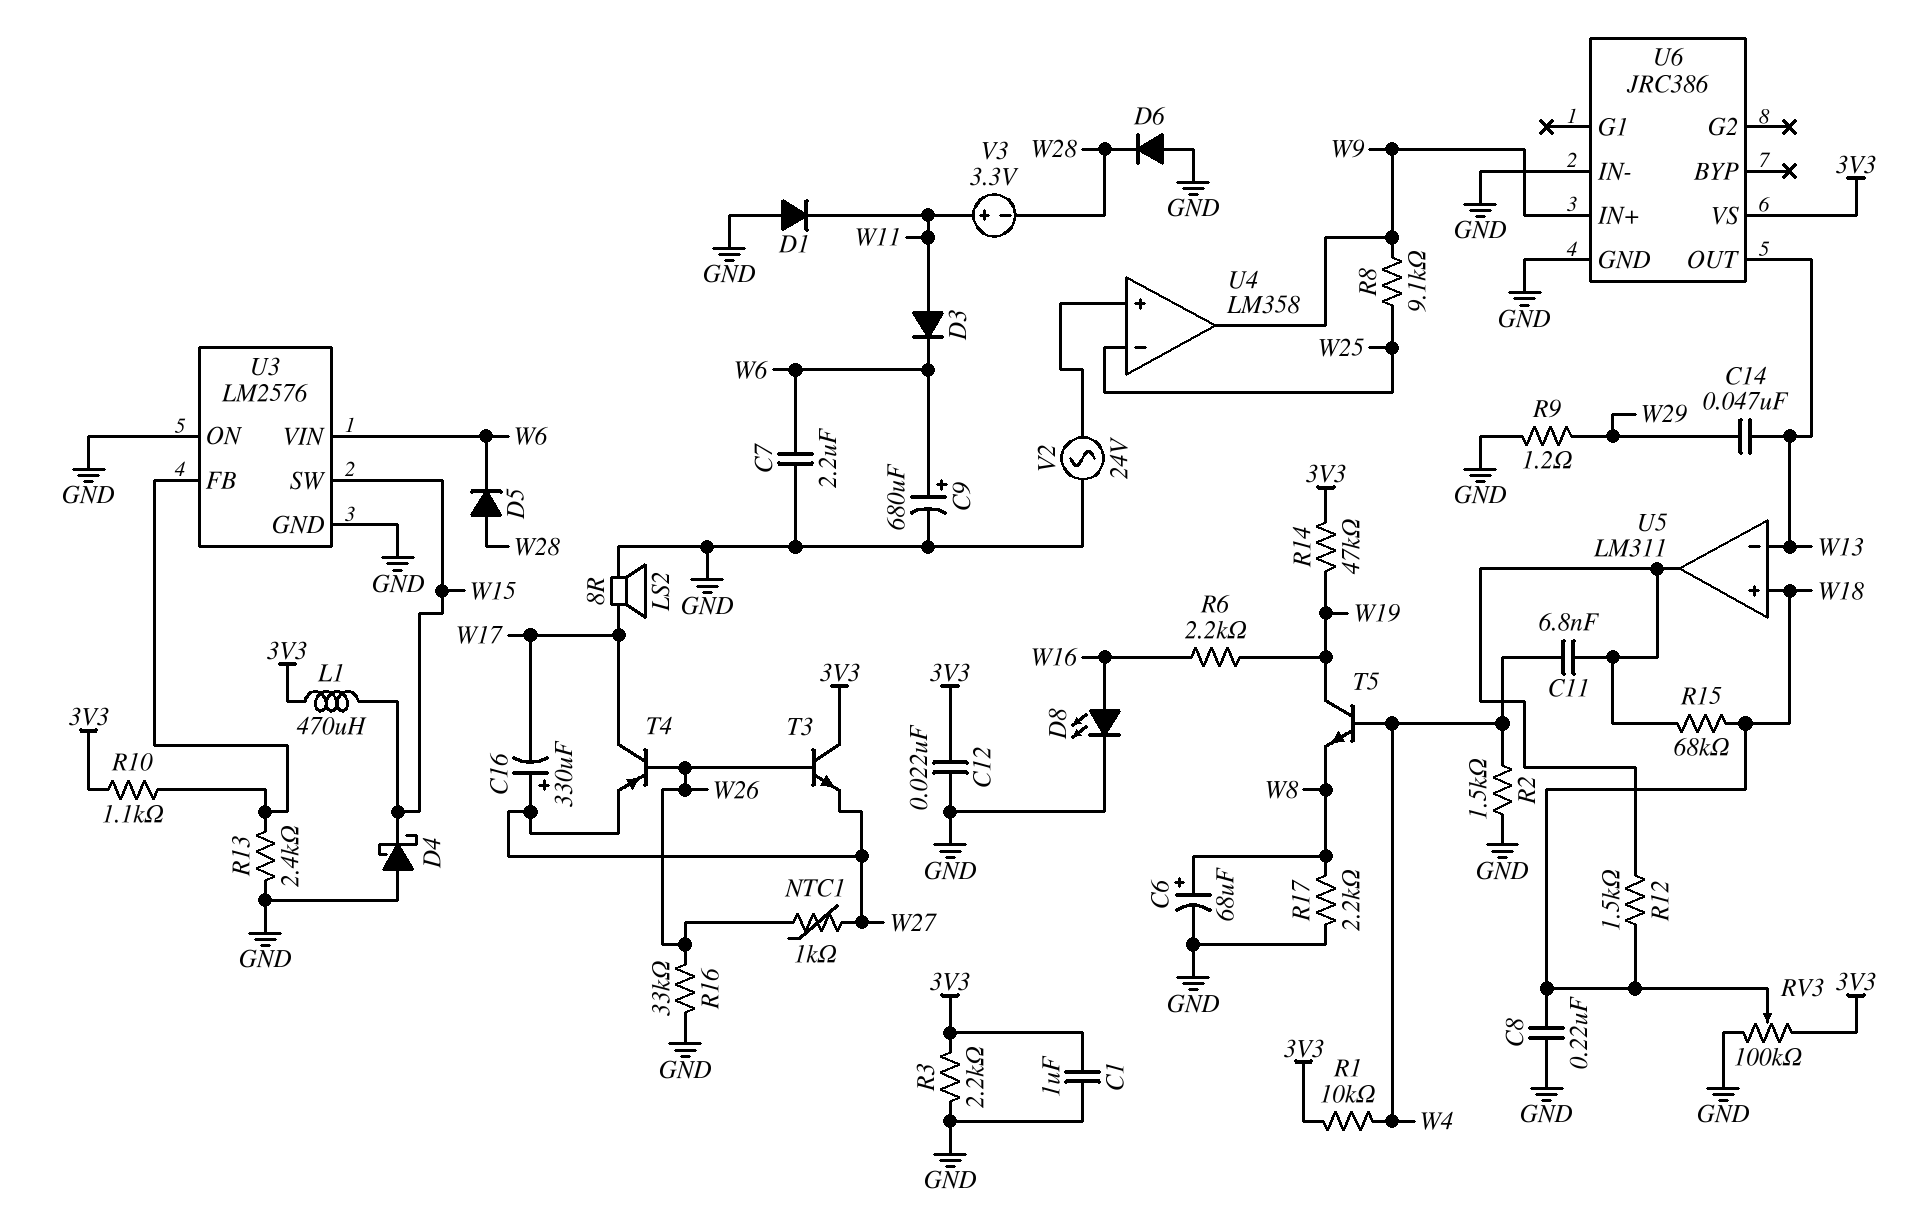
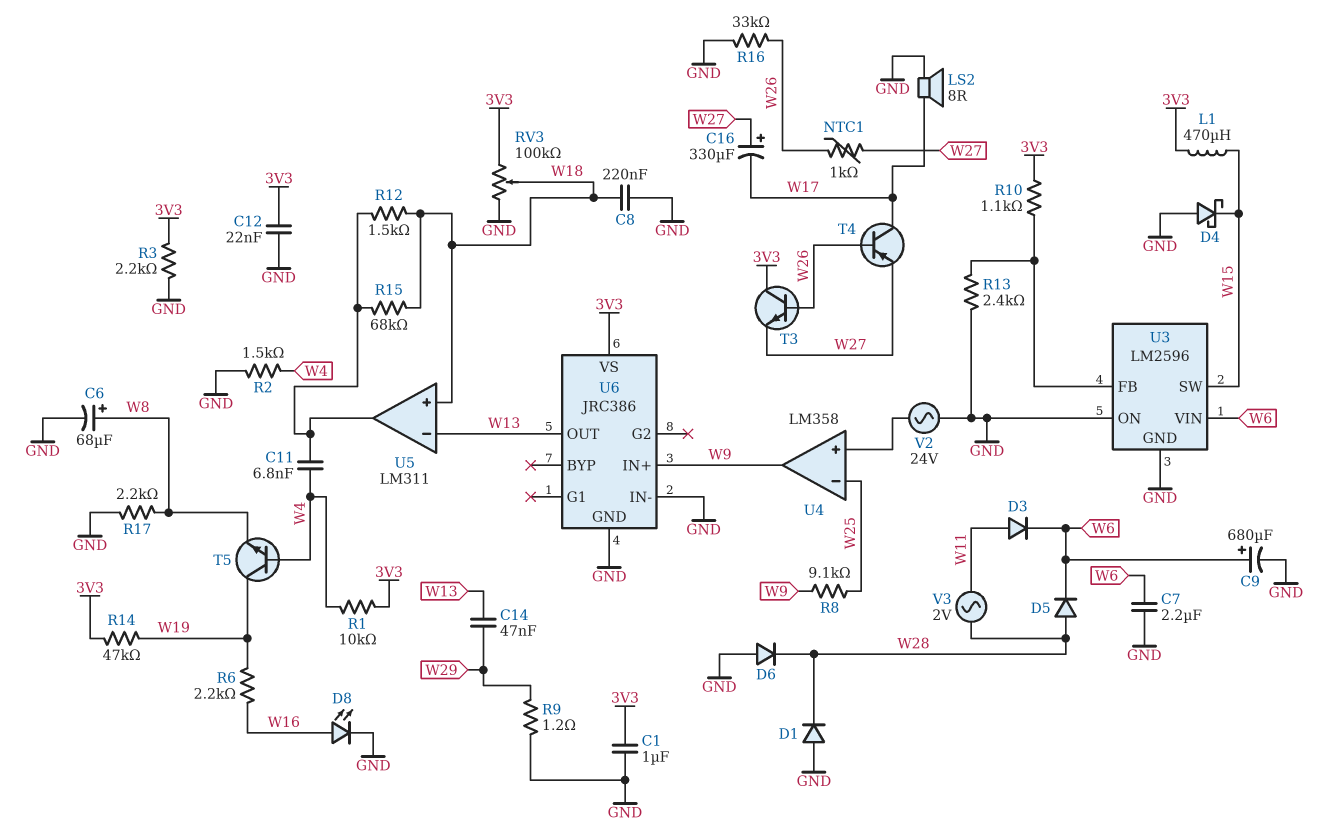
D1: diode (A GND, K W11) -> diode (A GND, K W28)
U3: LM2576 -> LM2596
V3: 3.3V (plus W11, minus W28) -> AC 2V (W11, W28)

